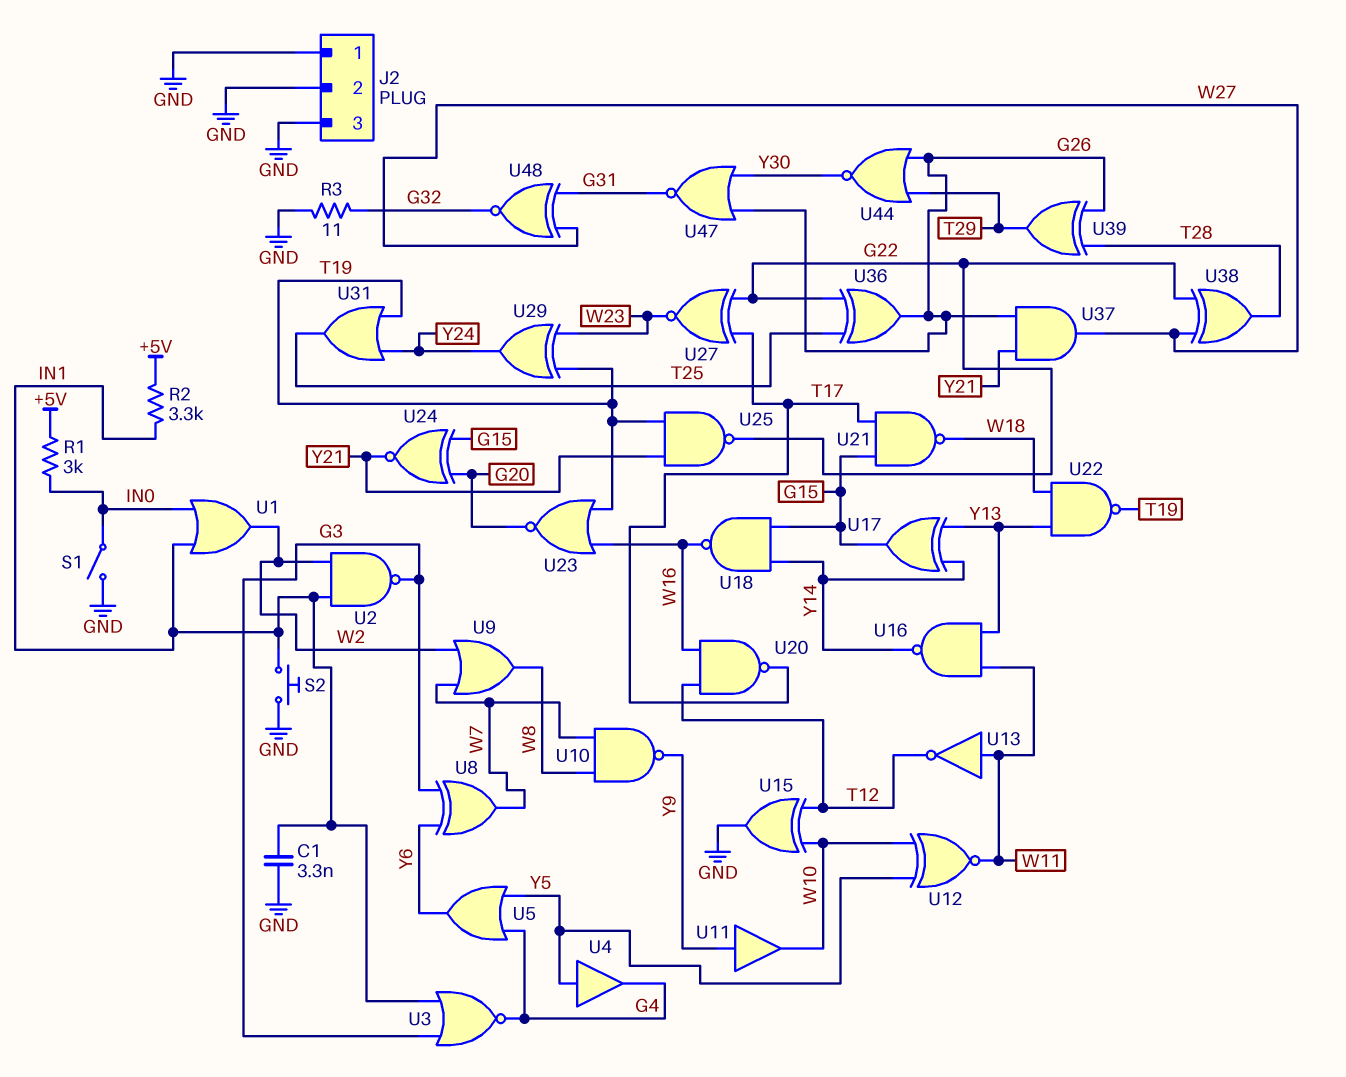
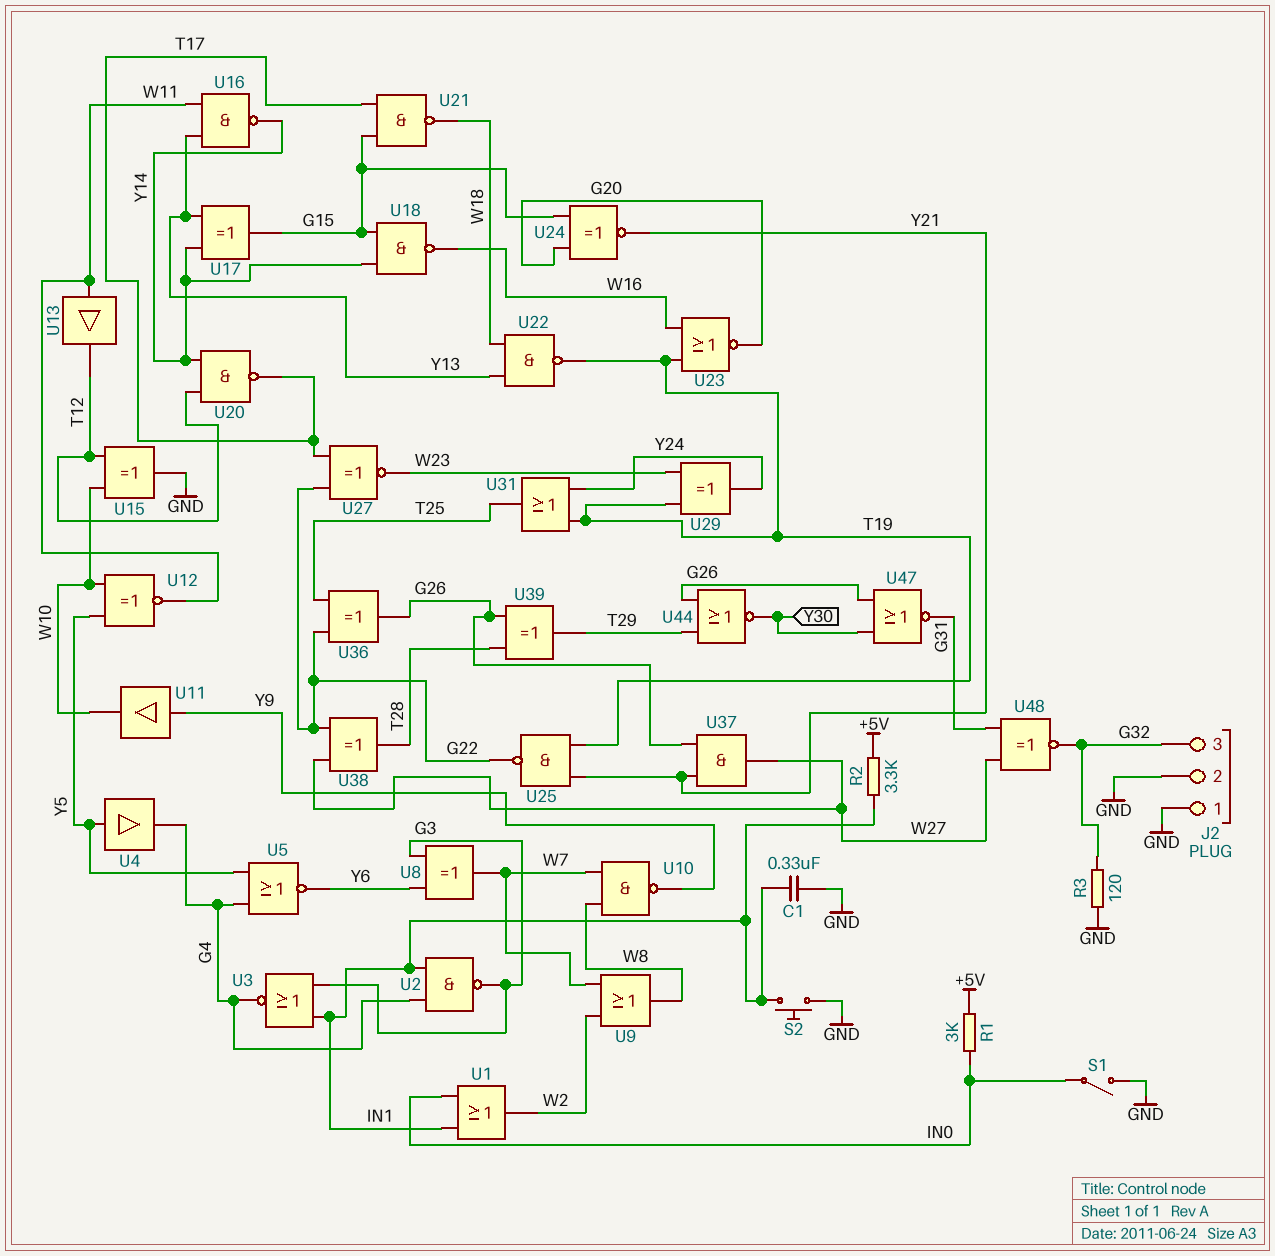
C1: 3.3nF (GND, IN1) -> 330nF (GND, IN1)
J2 pin 3: GND -> G32
R3: 11 (G32, GND) -> 120 (G32, GND)
U2: NAND (in IN1, in W2, out G3) -> NAND (in G4, in IN1, out G3)
U5: OR (in G4, in Y5, out Y6) -> NOR (in G4, in Y5, out Y6)
U13: NOT (in W11, out T12) -> buffer (in W11, out T12)
U20: NAND (in T12, in W16, out T17) -> NAND (in T12, in Y14, out T17)

